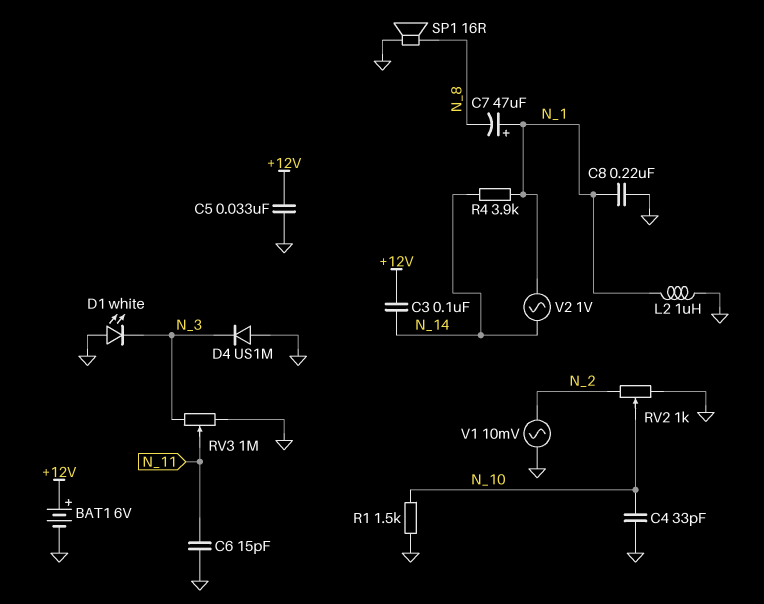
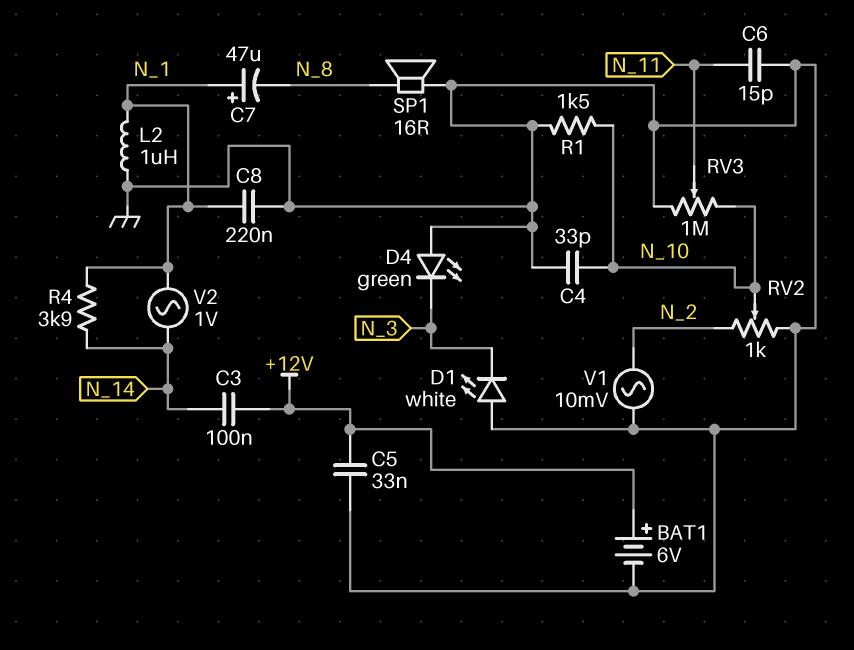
D4: diode US1M (A GND, K N_3) -> LED green (A GND, K N_3)
RV3: 1M (GND, N_3, wiper N_11) -> 1M (GND, N_10, wiper N_11)

